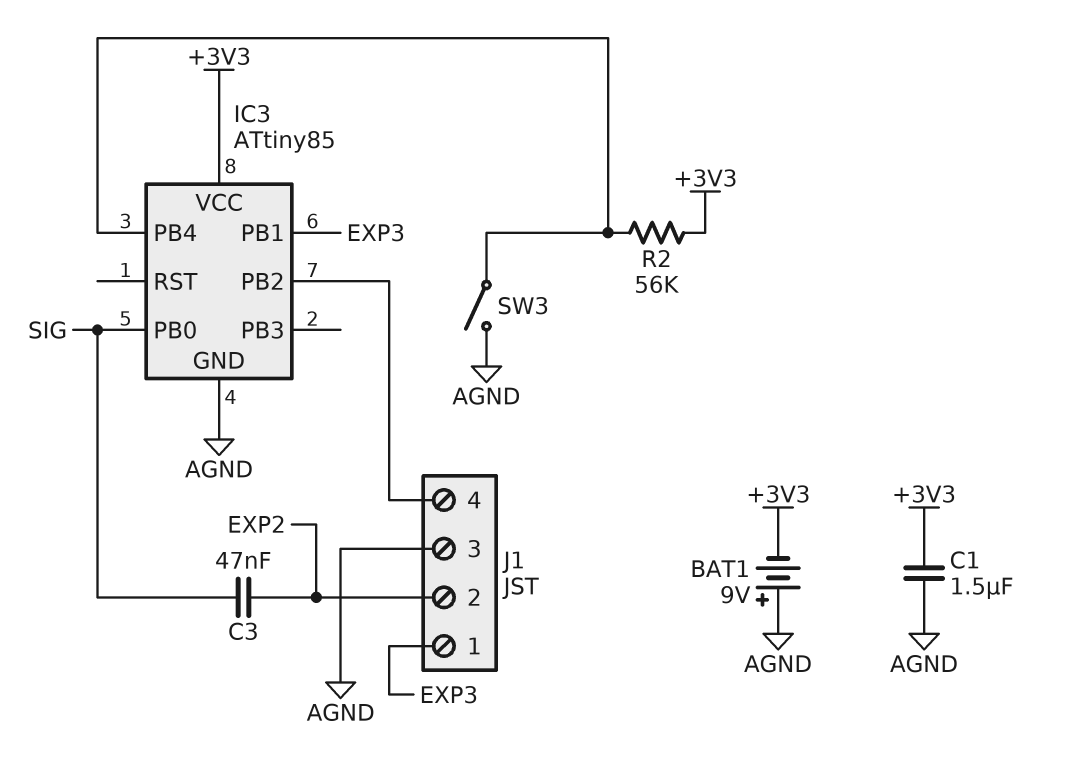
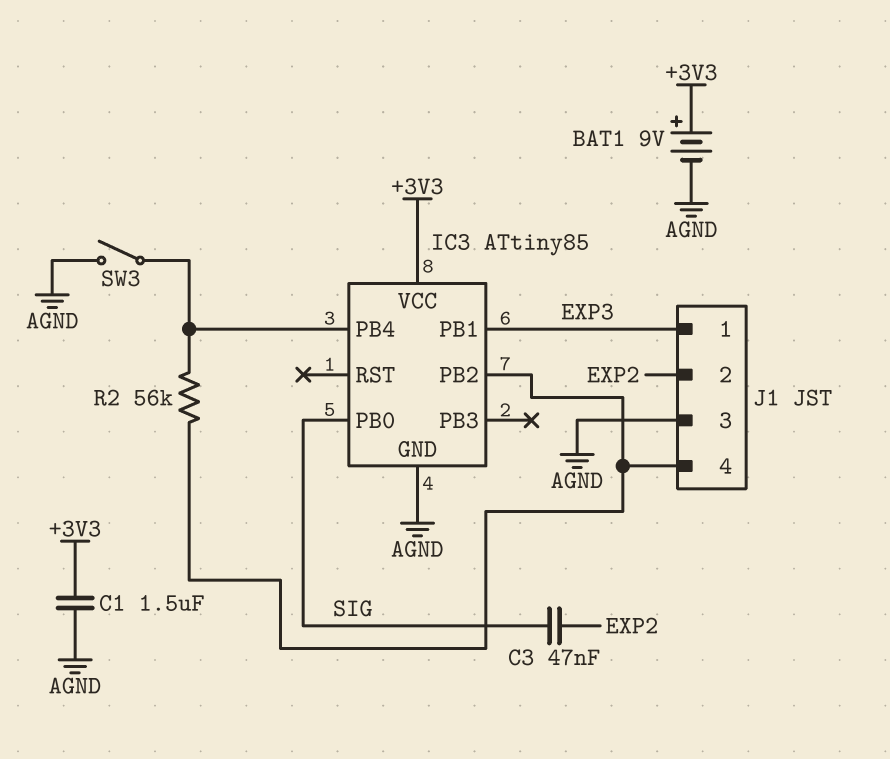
BAT1: 9V (plus AGND, minus +3V3) -> 9V (plus +3V3, minus AGND)
R2: 56k (+3V3, IC3/PB4) -> 56k (IC3/PB2, IC3/PB4)

